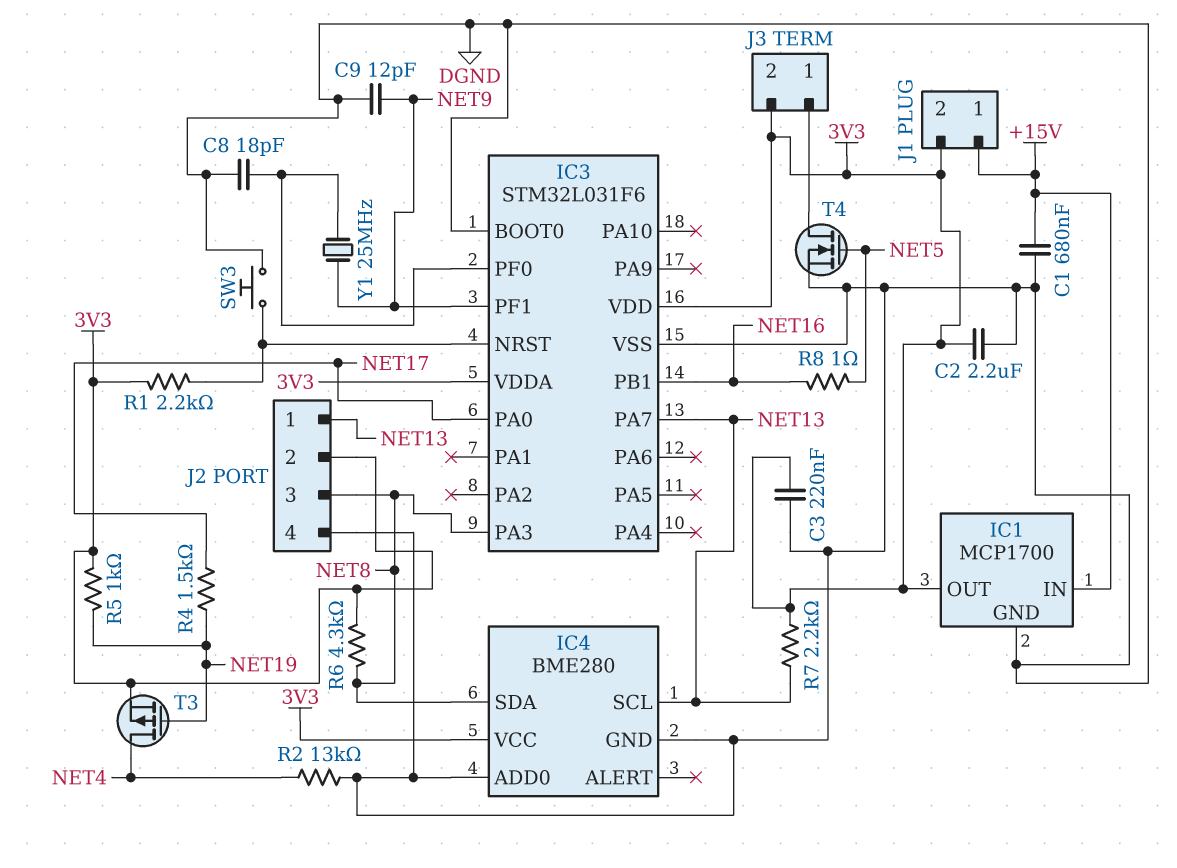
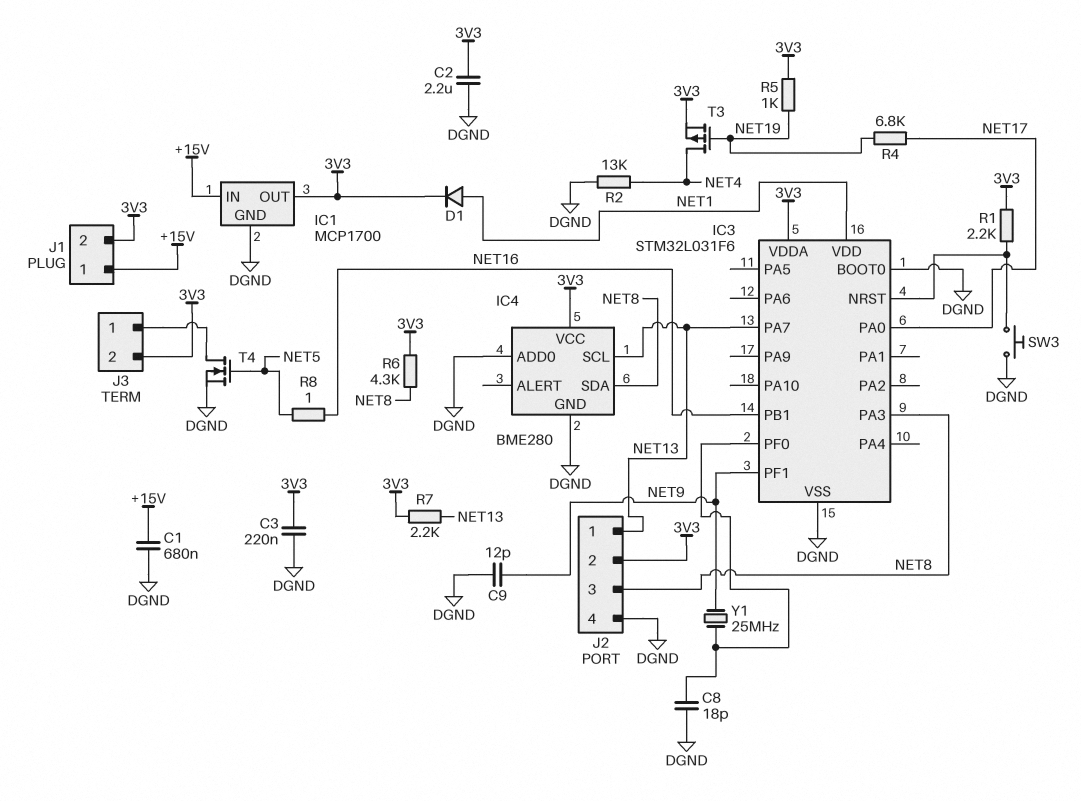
D1: none -> diode (A NET1, K 3V3)
IC3 pin VDD: 3V3 -> NET1
R4: 1.5k (NET17, NET19) -> 6.8k (NET17, NET19)

